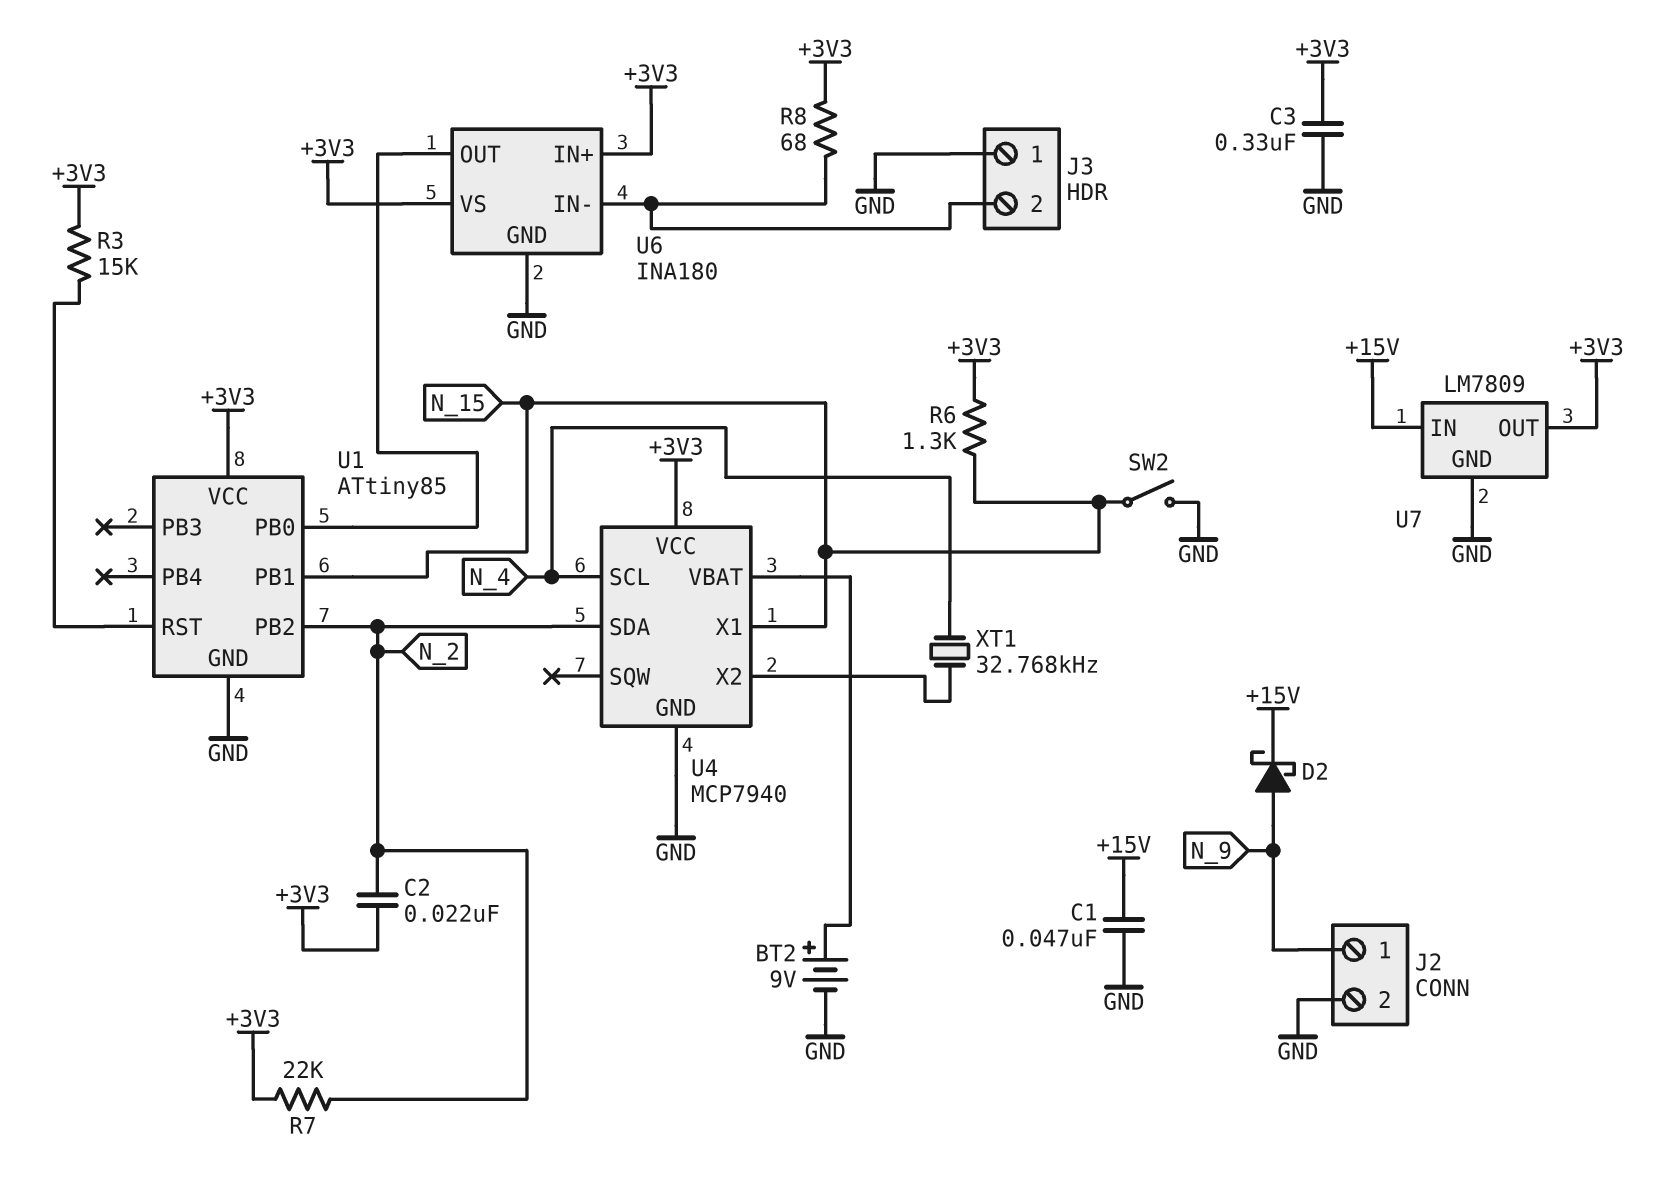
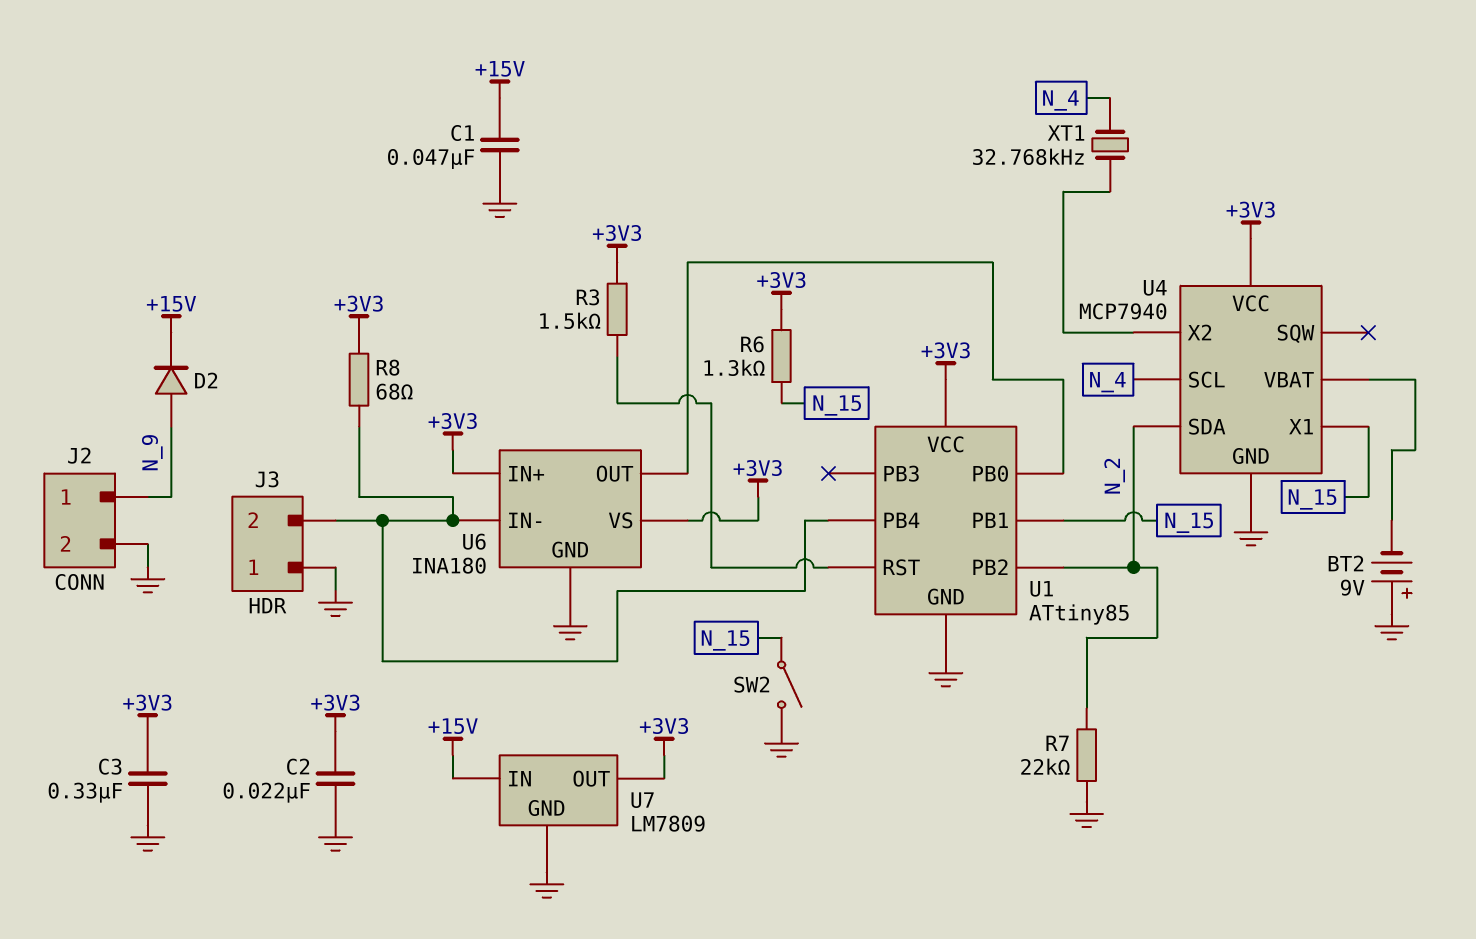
BT2: 9V (plus U4/VBAT, minus GND) -> 9V (plus GND, minus U4/VBAT)
C2: 22nF (+3V3, N_2) -> 22nF (+3V3, GND)
D2: schottky (A N_9, K +15V) -> diode (A N_9, K +15V)
R3: 15k (+3V3, U1/RST) -> 1.5k (+3V3, U1/RST)
R7: 22k (+3V3, N_2) -> 22k (GND, N_2)
U1 pin PB4: none -> J3/2

